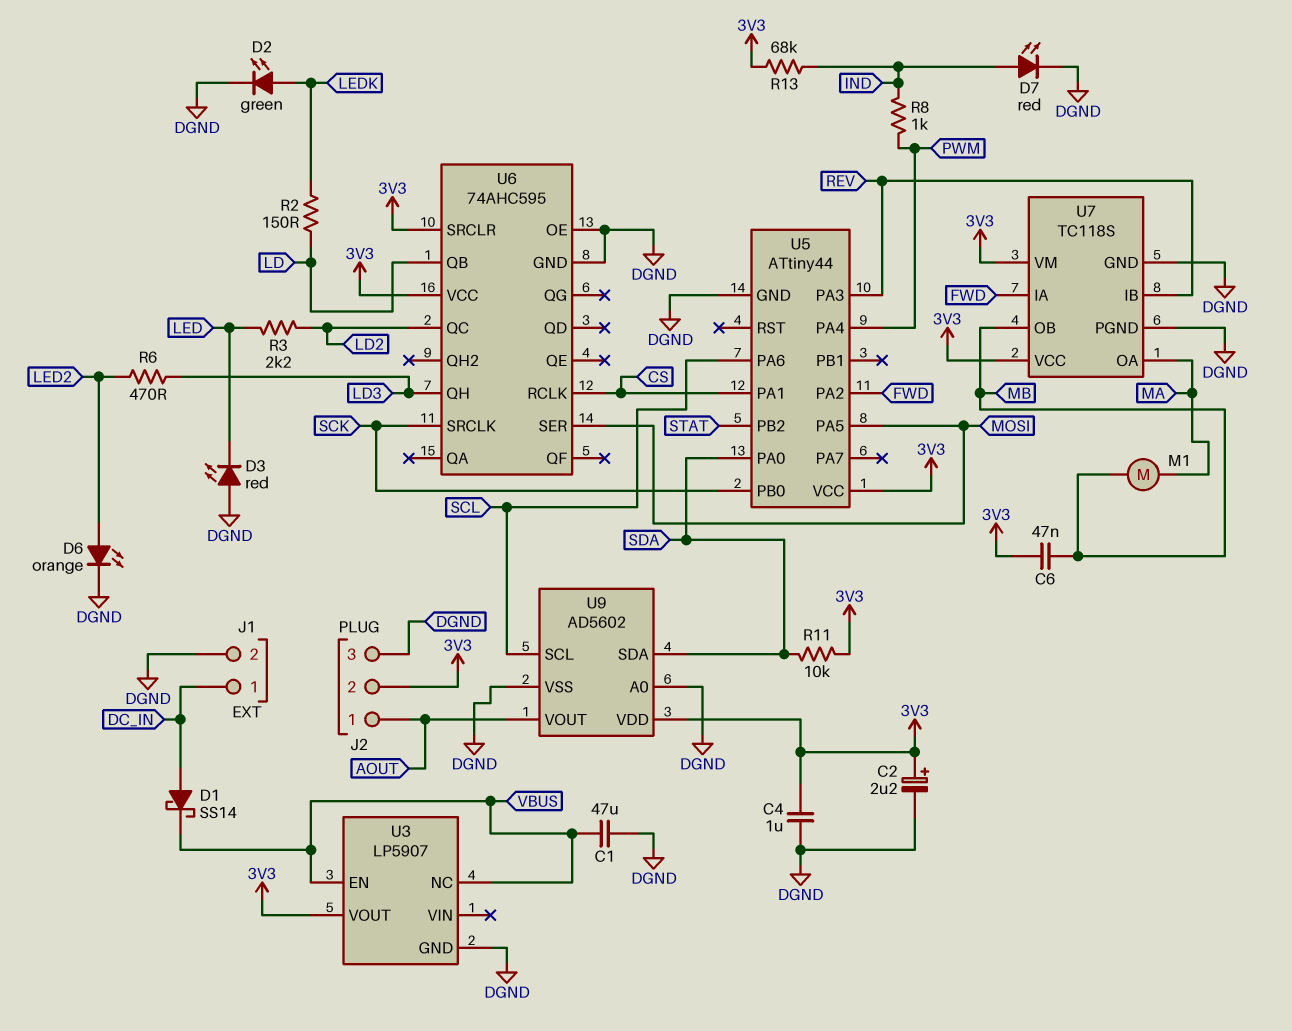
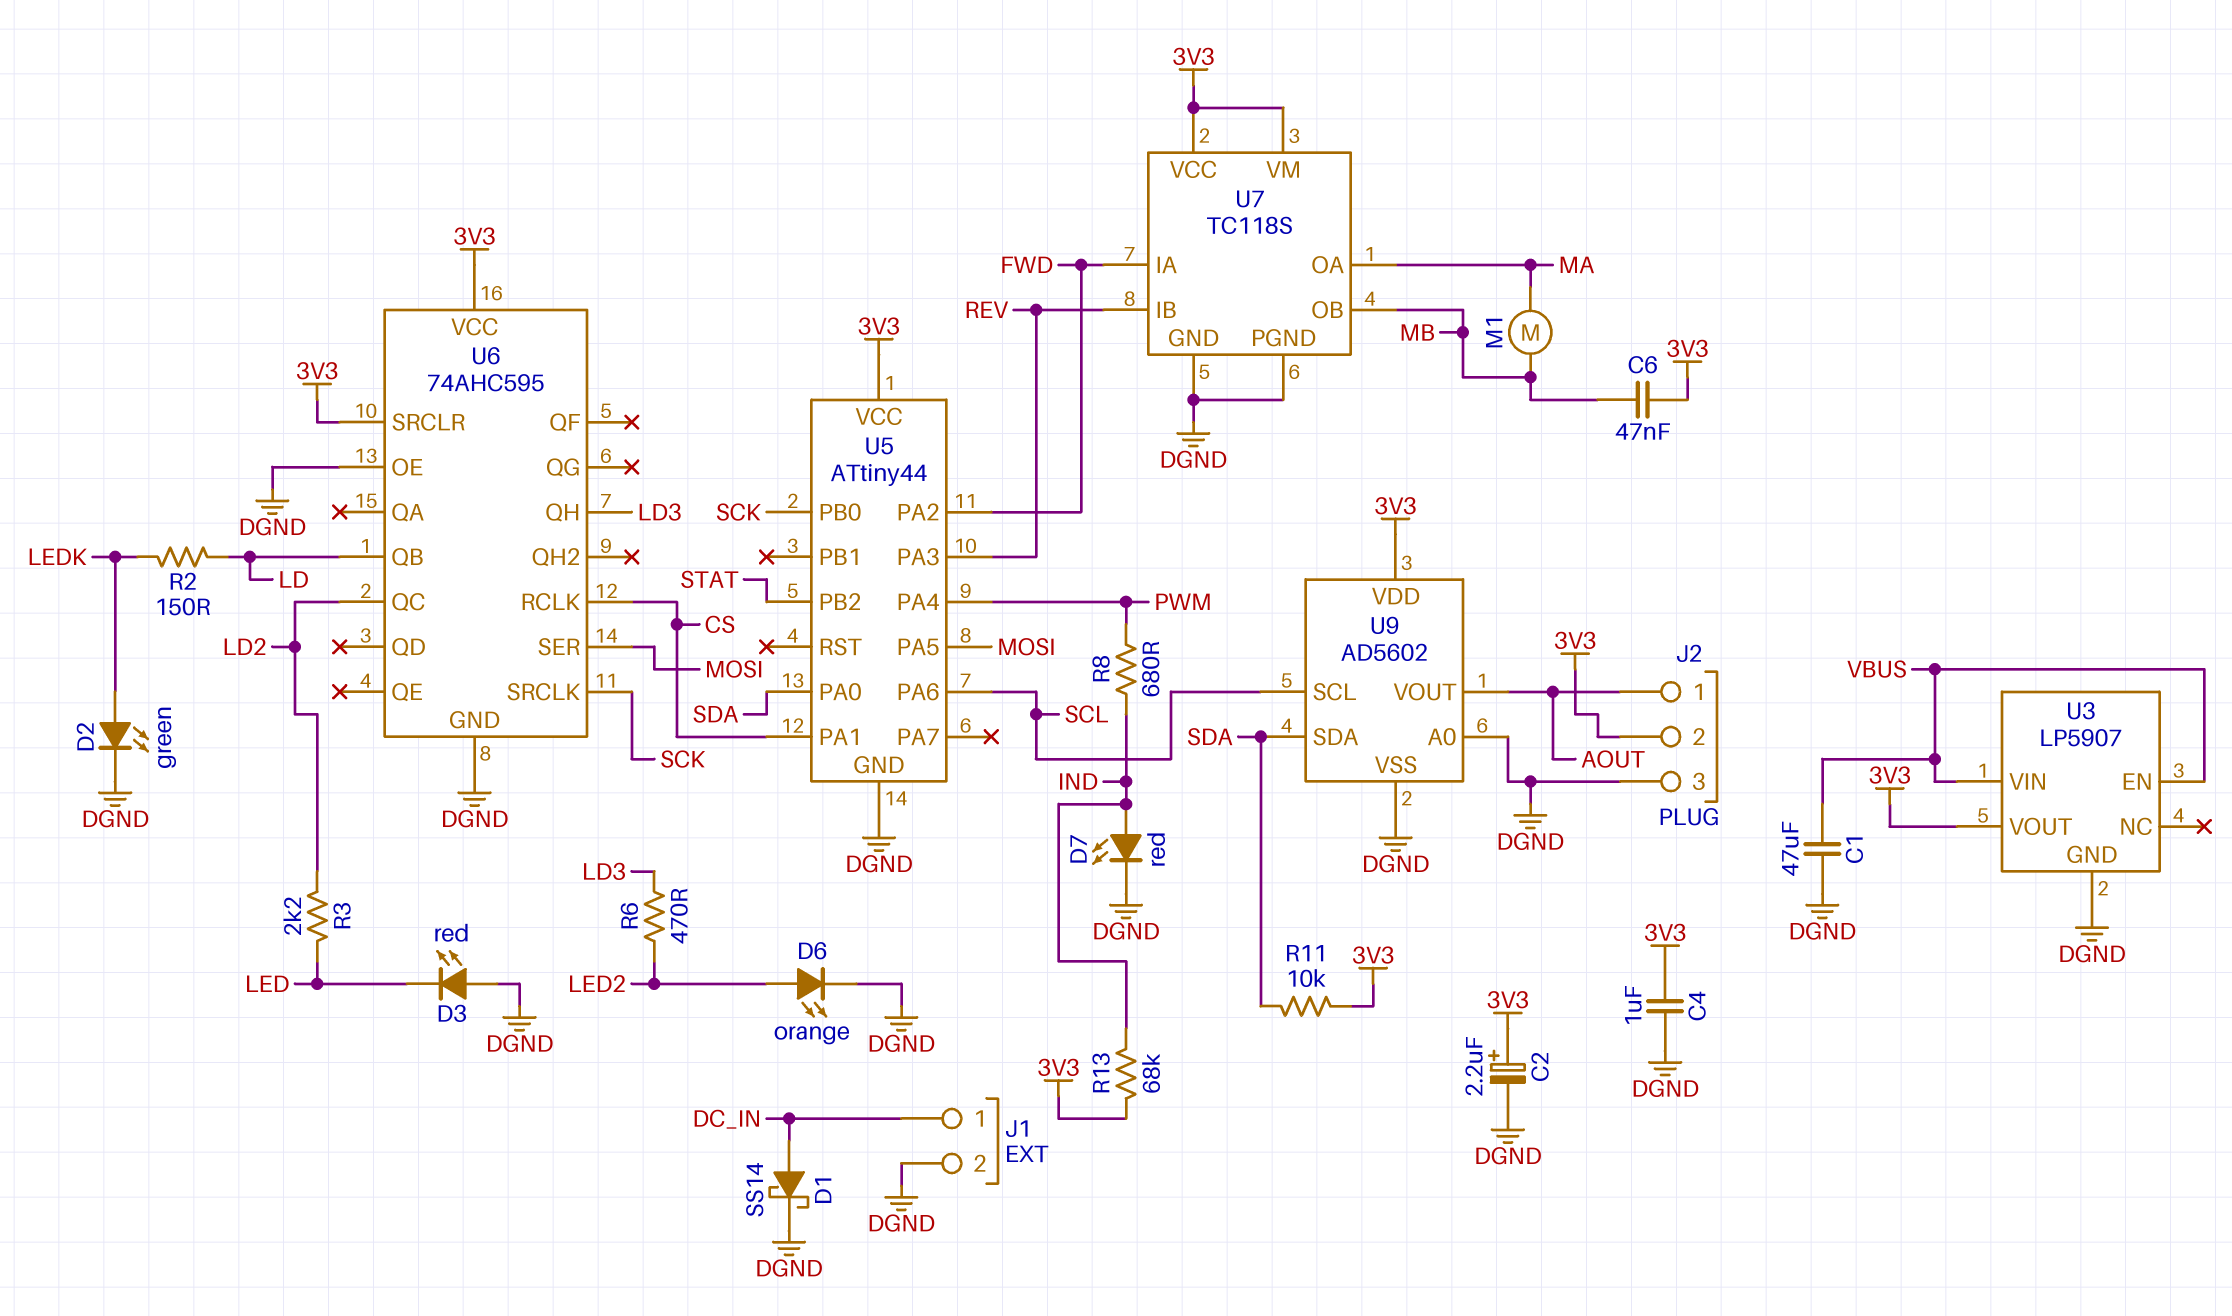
D1: schottky SS14 (A DC_IN, K VBUS) -> schottky SS14 (A DC_IN, K DGND)
R8: 1k (IND, PWM) -> 680 (IND, PWM)
U3 pin NC: VBUS -> none
U3 pin VIN: none -> VBUS

